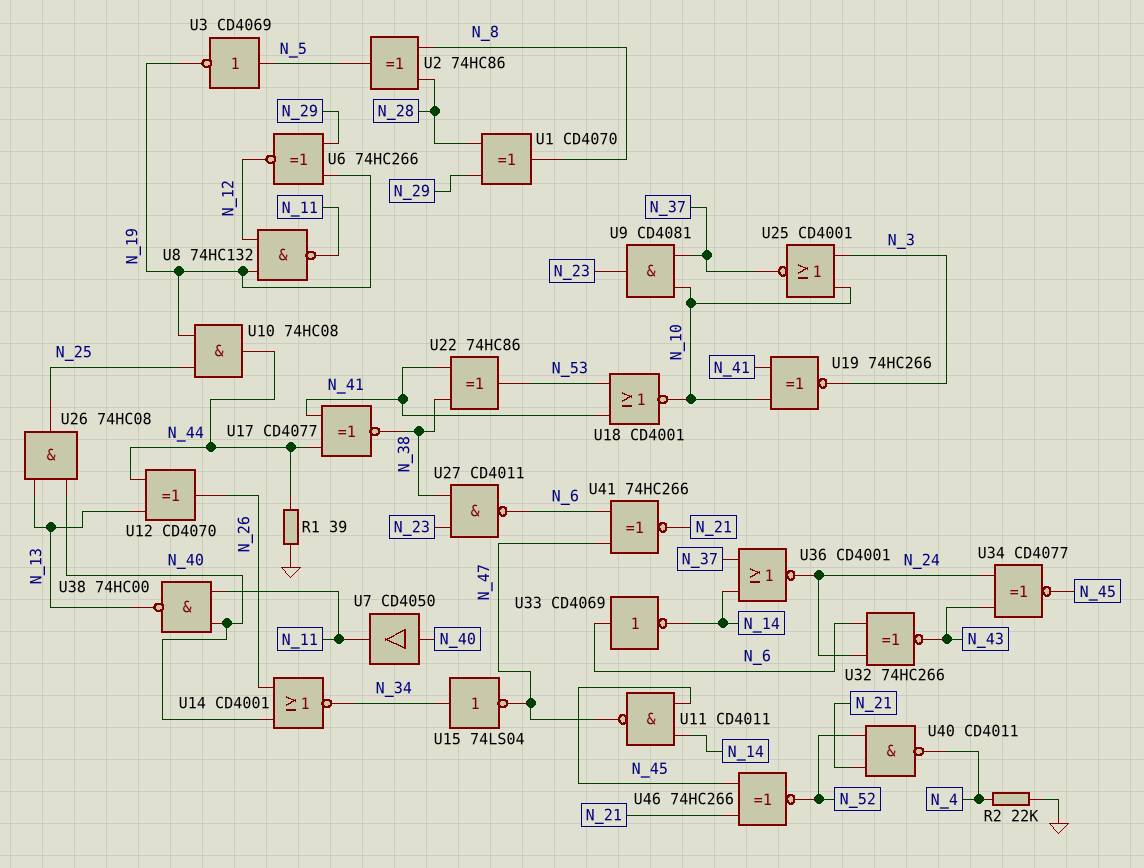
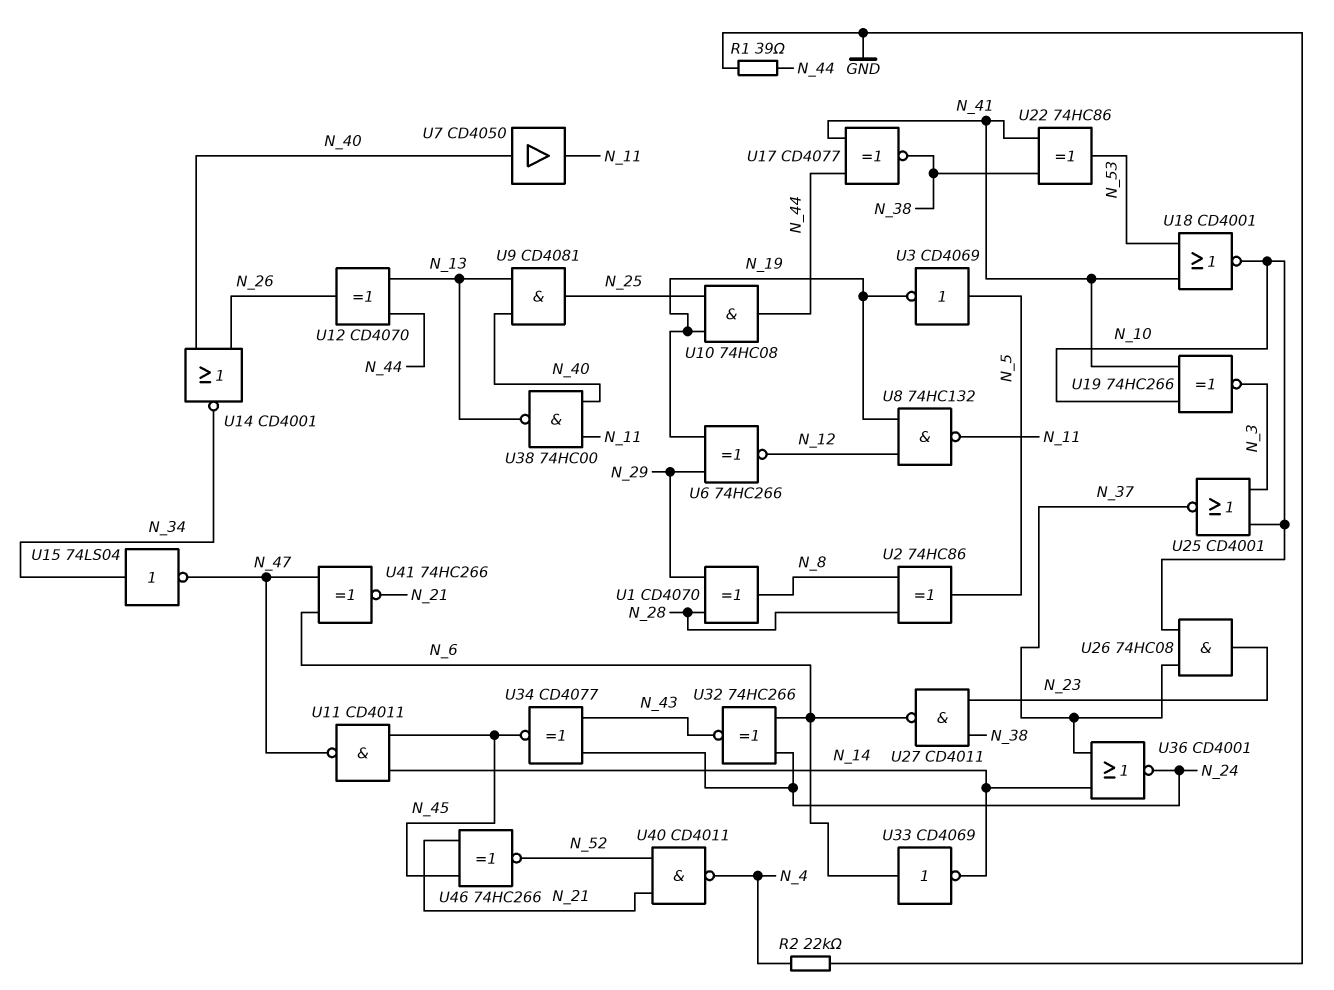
U9: AND CD4081 (in N_10, in N_37, out N_23) -> AND CD4081 (in N_13, in N_40, out N_25)
U26: AND 74HC08 (in N_13, in N_40, out N_25) -> AND 74HC08 (in N_10, in N_37, out N_23)

